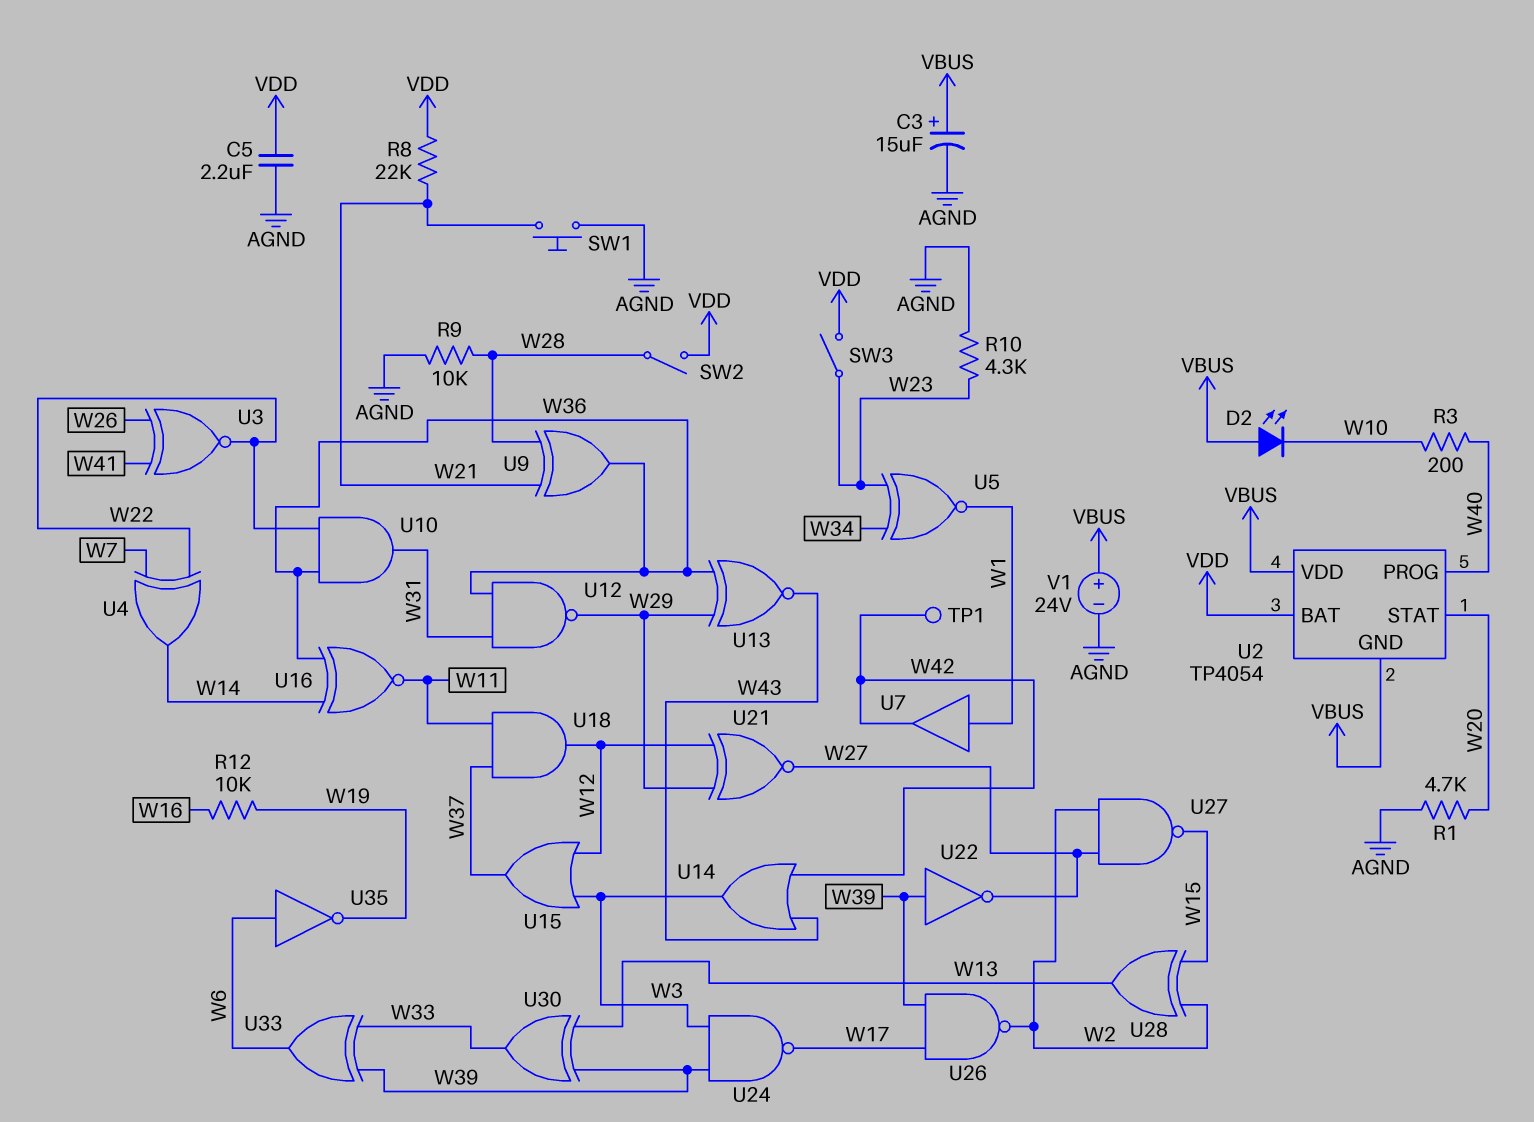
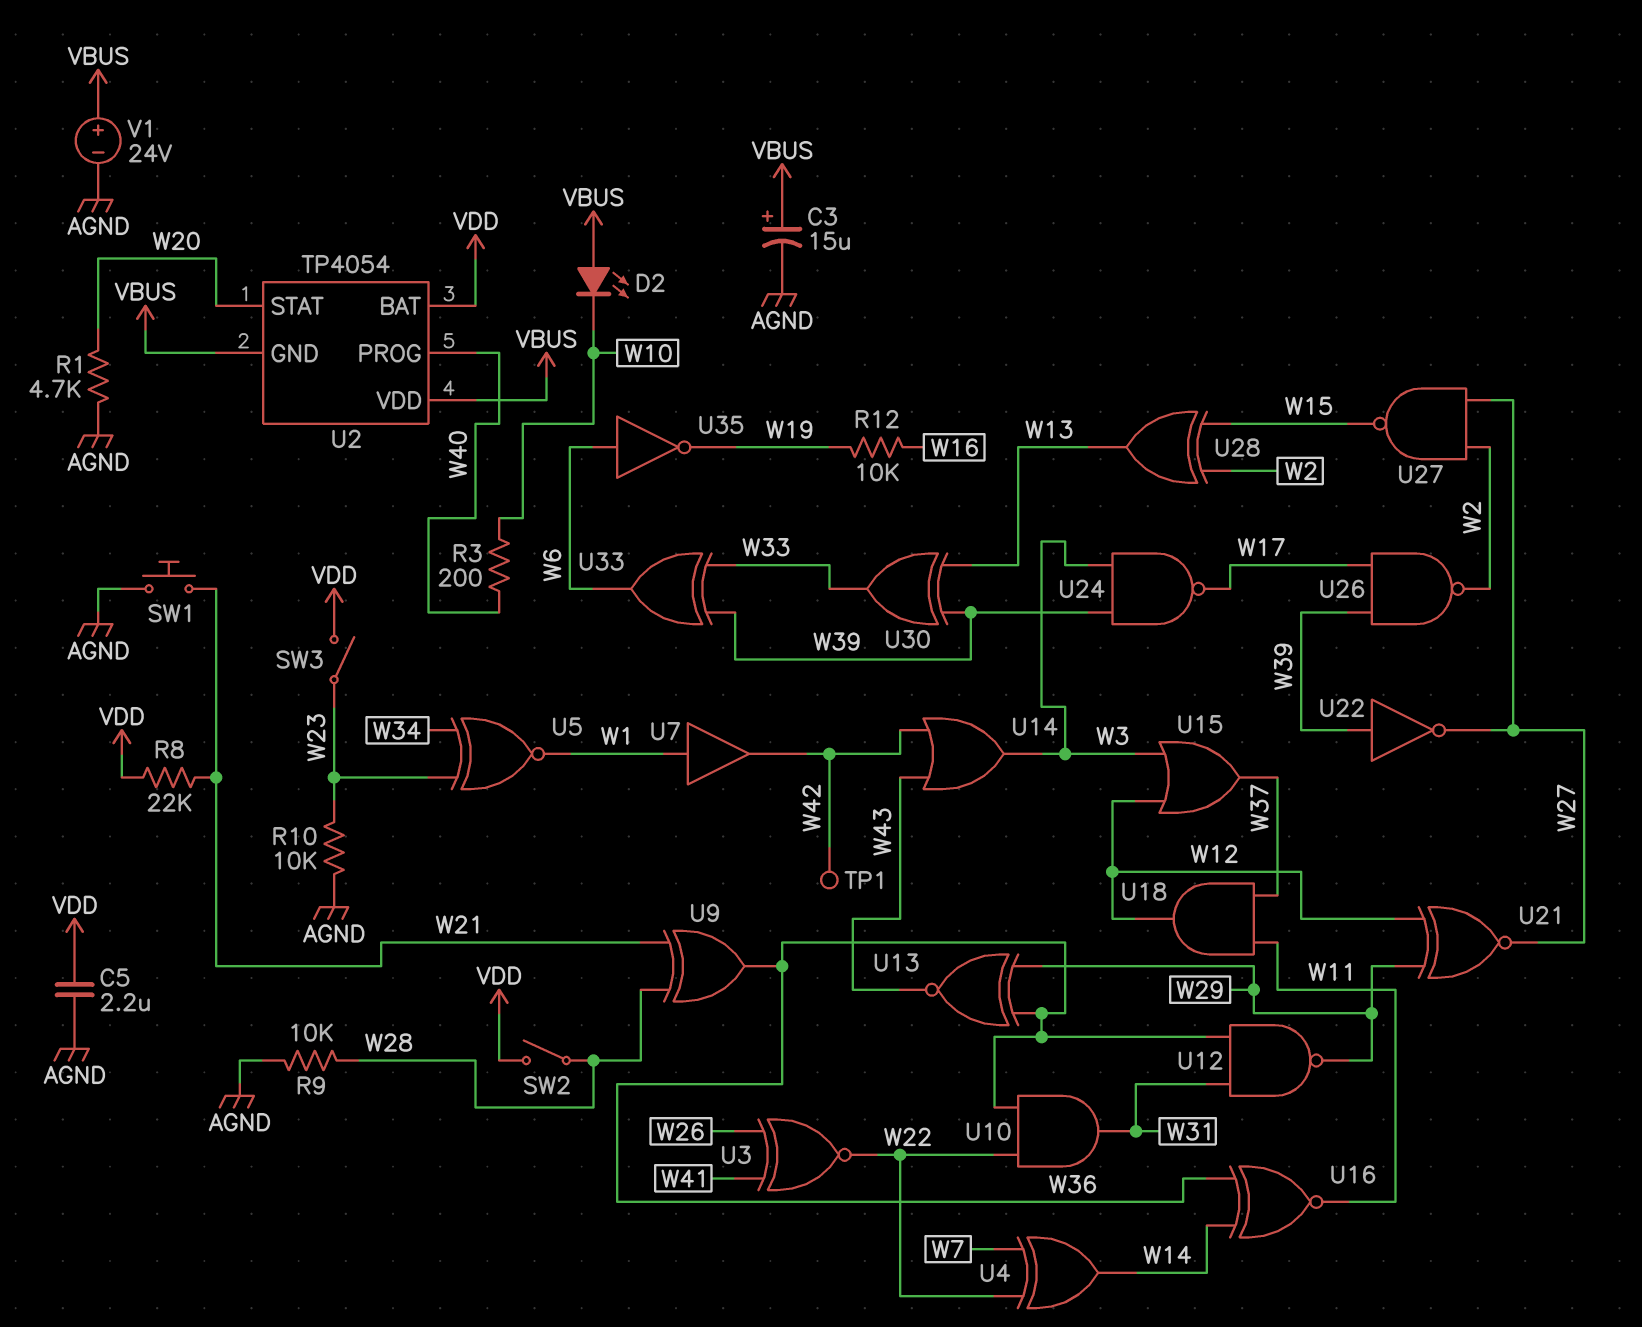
R10: 4.3k (AGND, W23) -> 10k (AGND, W23)

